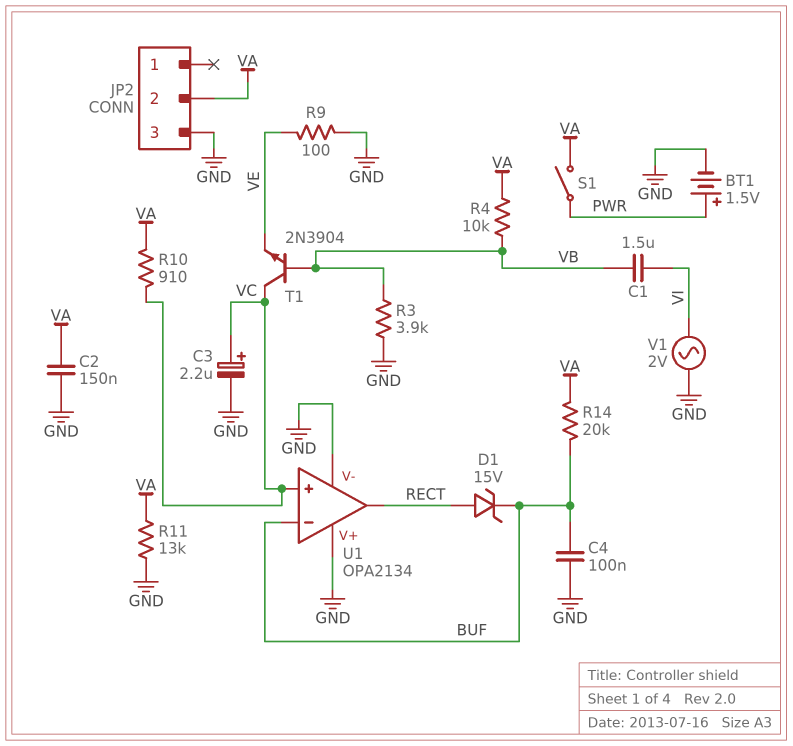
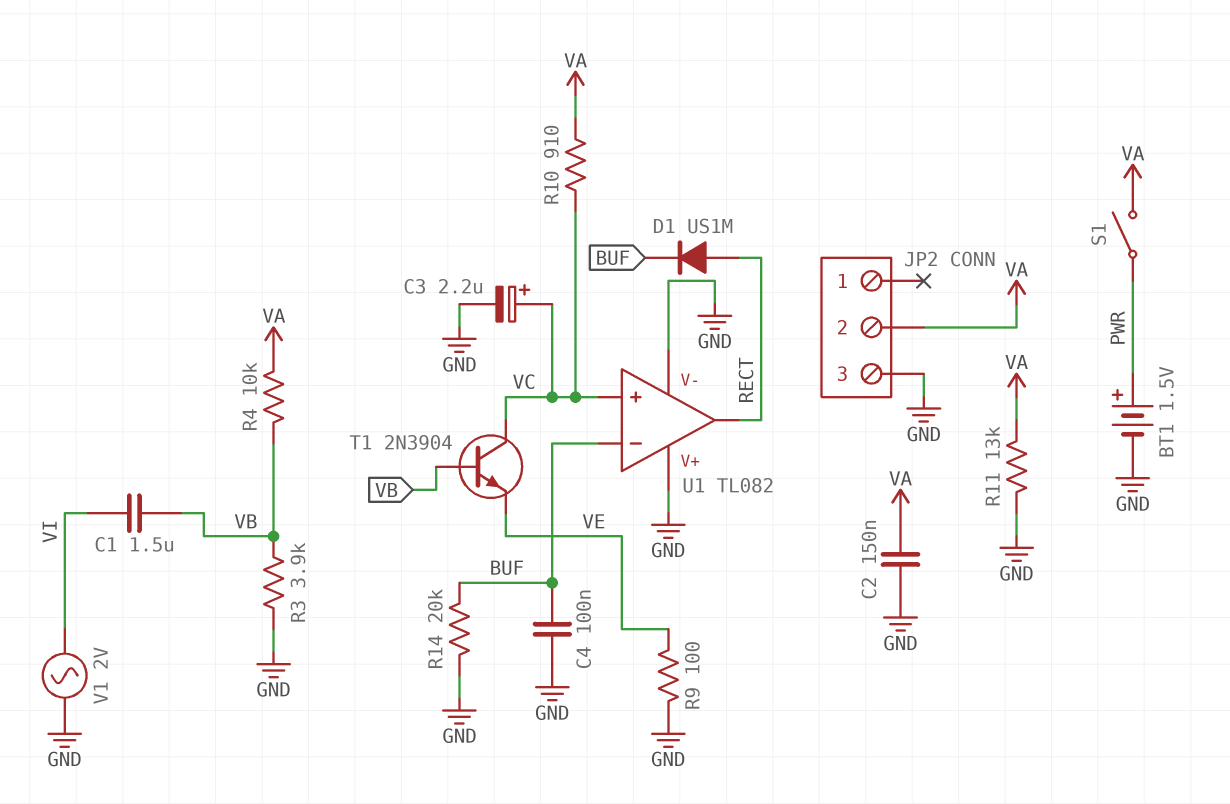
D1: zener 15V (A RECT, K BUF) -> diode US1M (A RECT, K BUF)
R14: 20k (BUF, VA) -> 20k (BUF, GND)
U1: OPA2134 -> TL082

